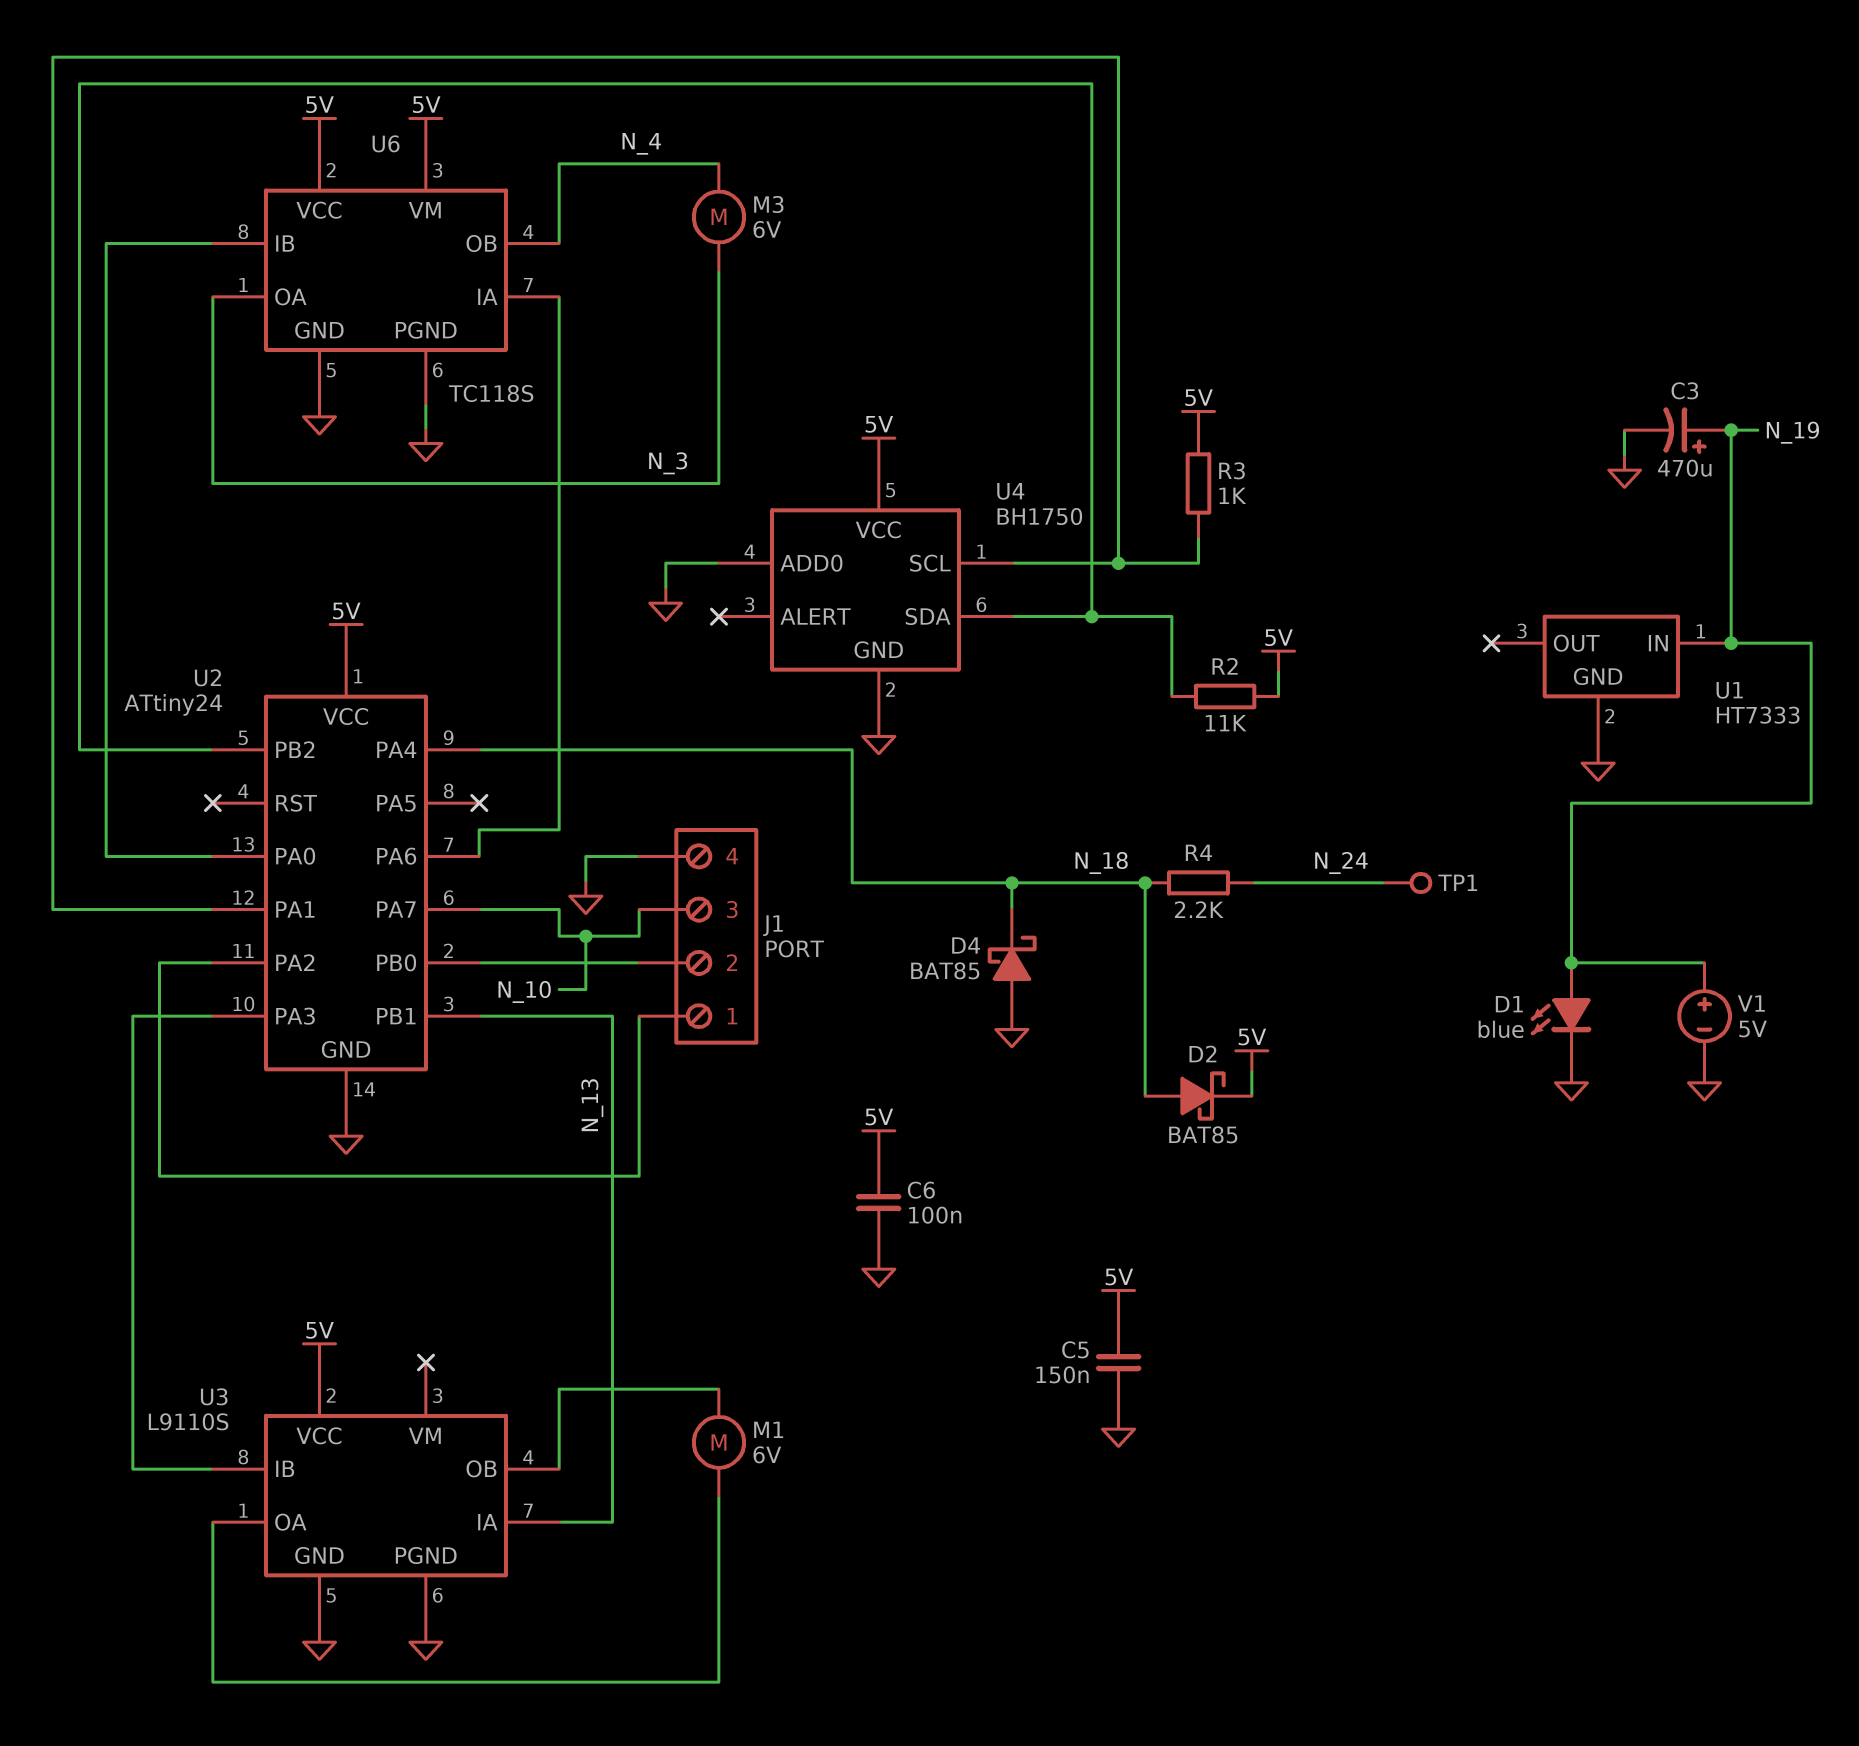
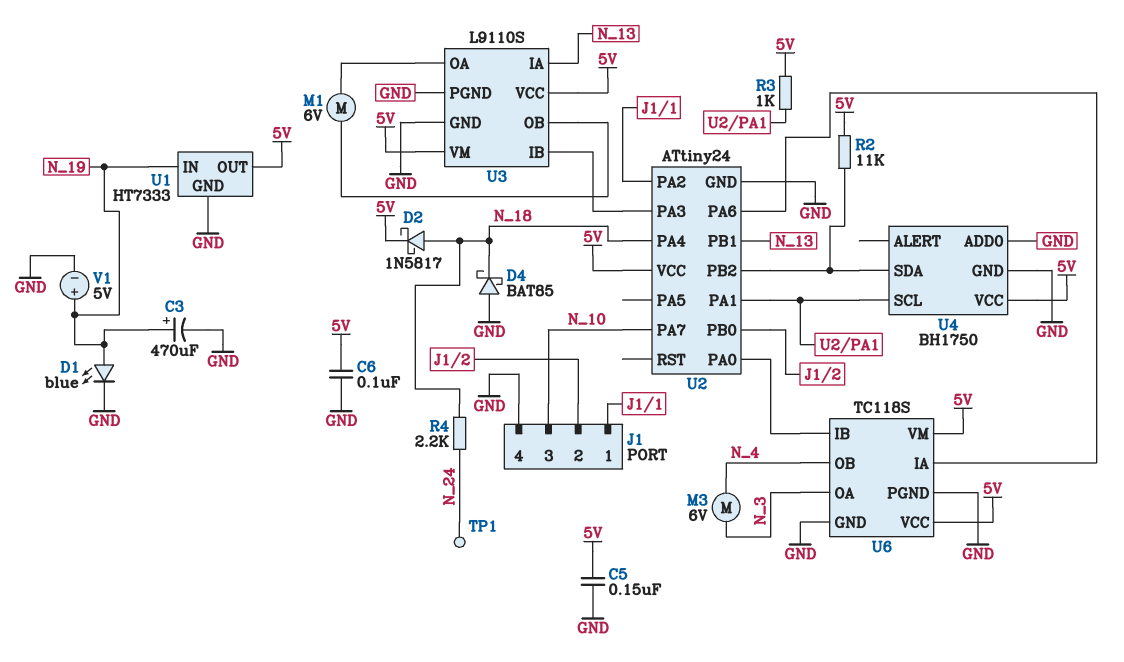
D2: schottky BAT85 (A N_18, K 5V) -> schottky 1N5817 (A N_18, K 5V)
U1 pin OUT: none -> 5V
U3 pin VM: none -> 5V

